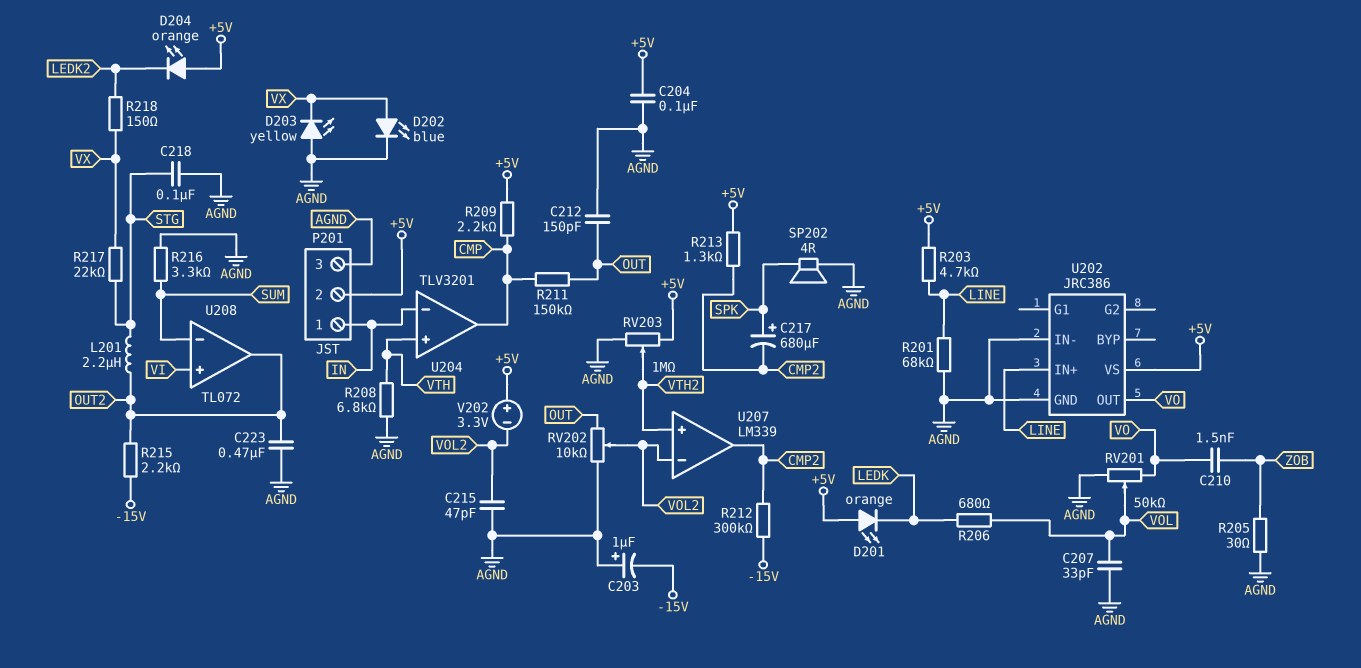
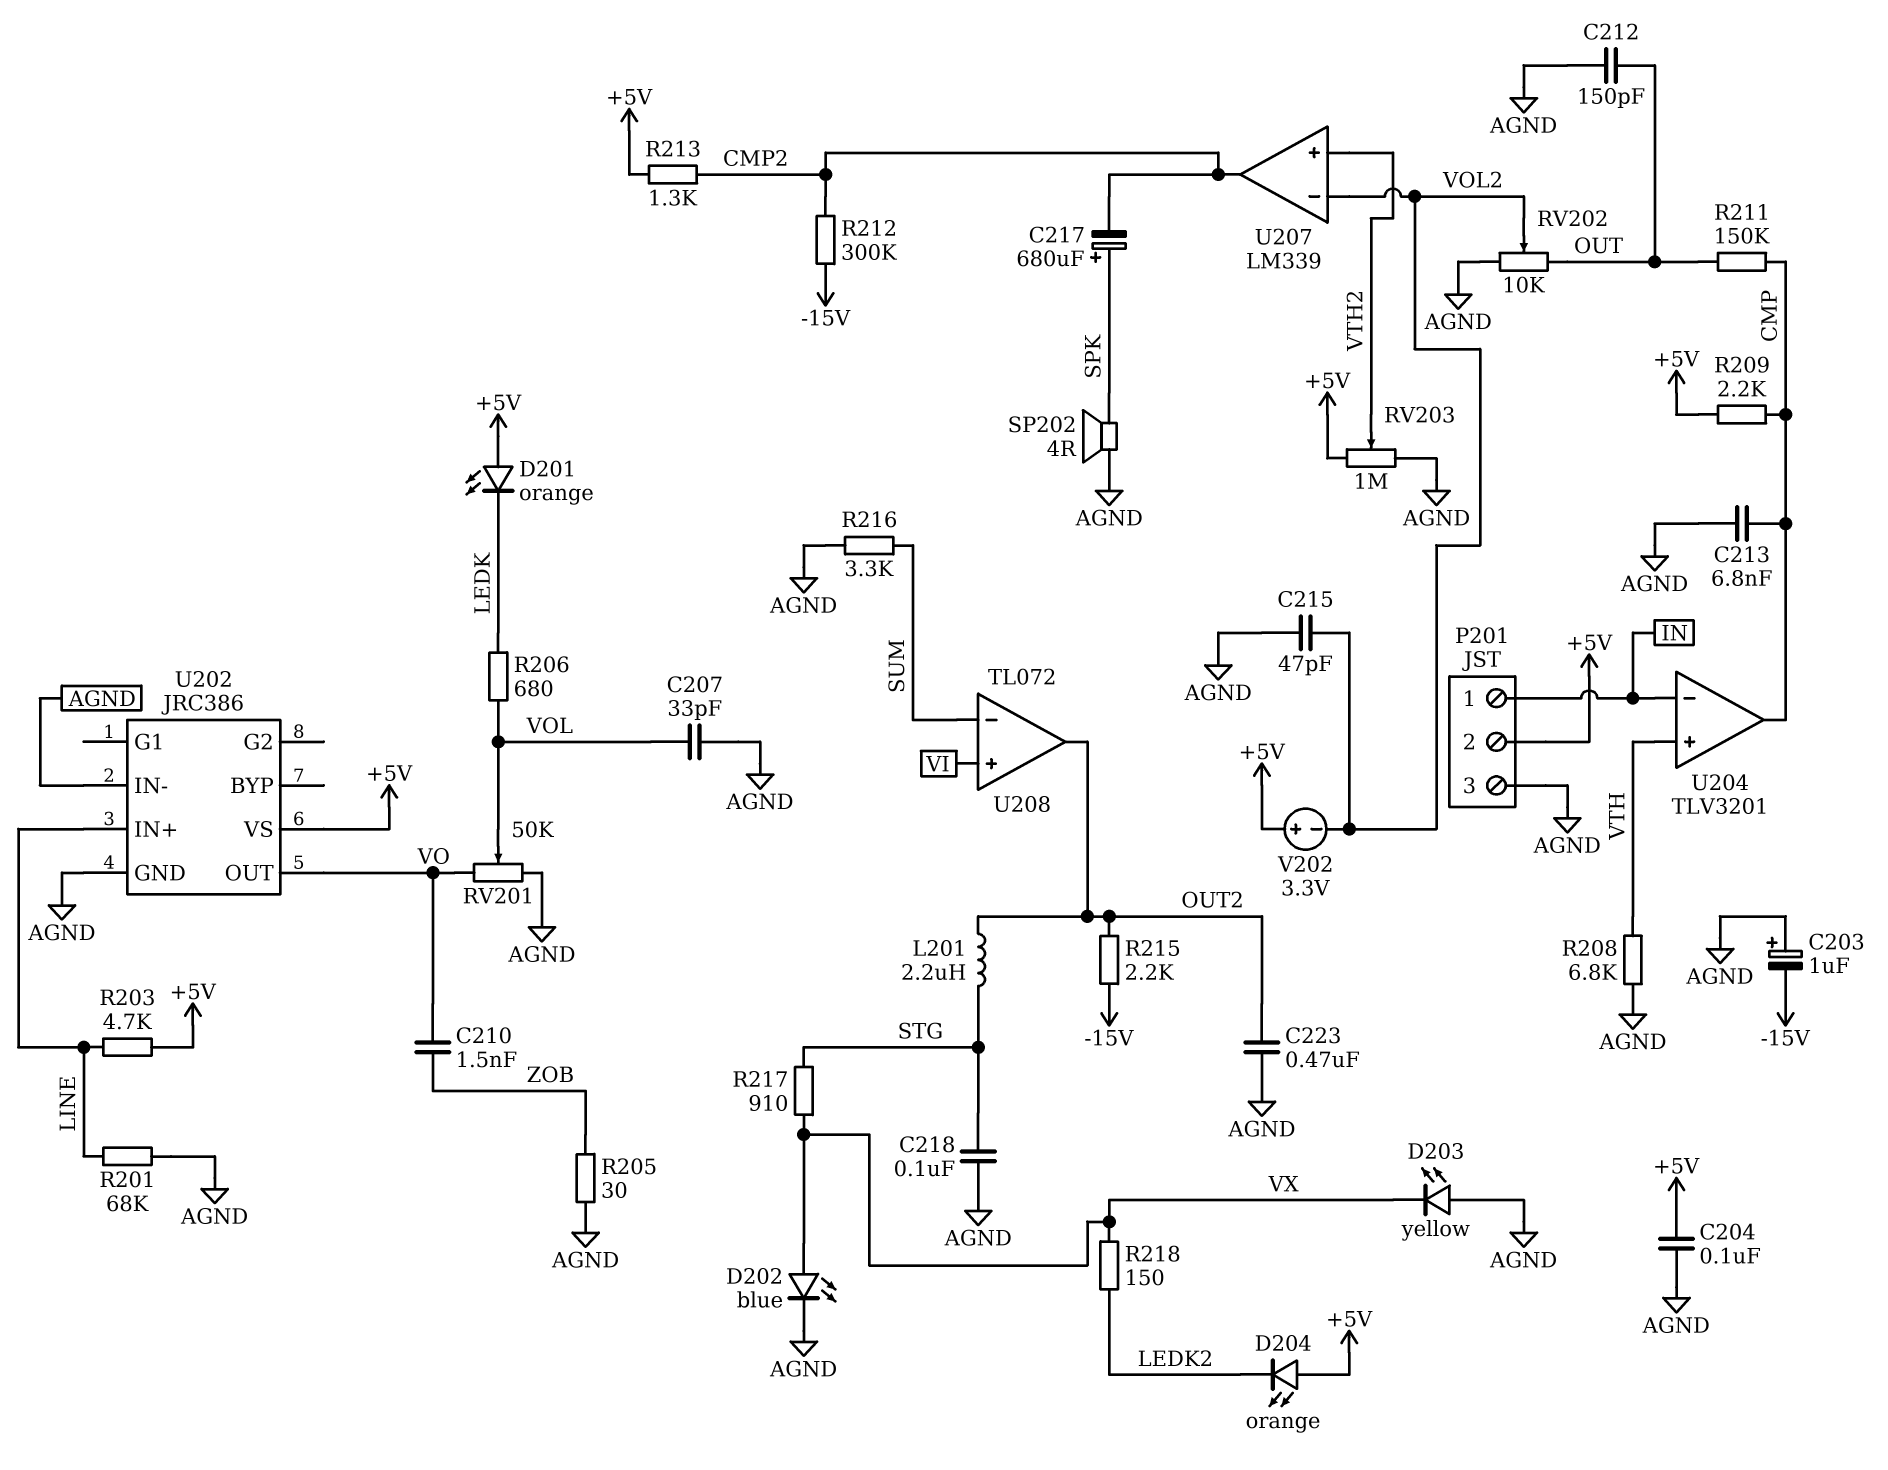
C213: none -> 6.8nF (AGND, CMP)
R217: 22k (STG, VX) -> 910 (STG, VX)

